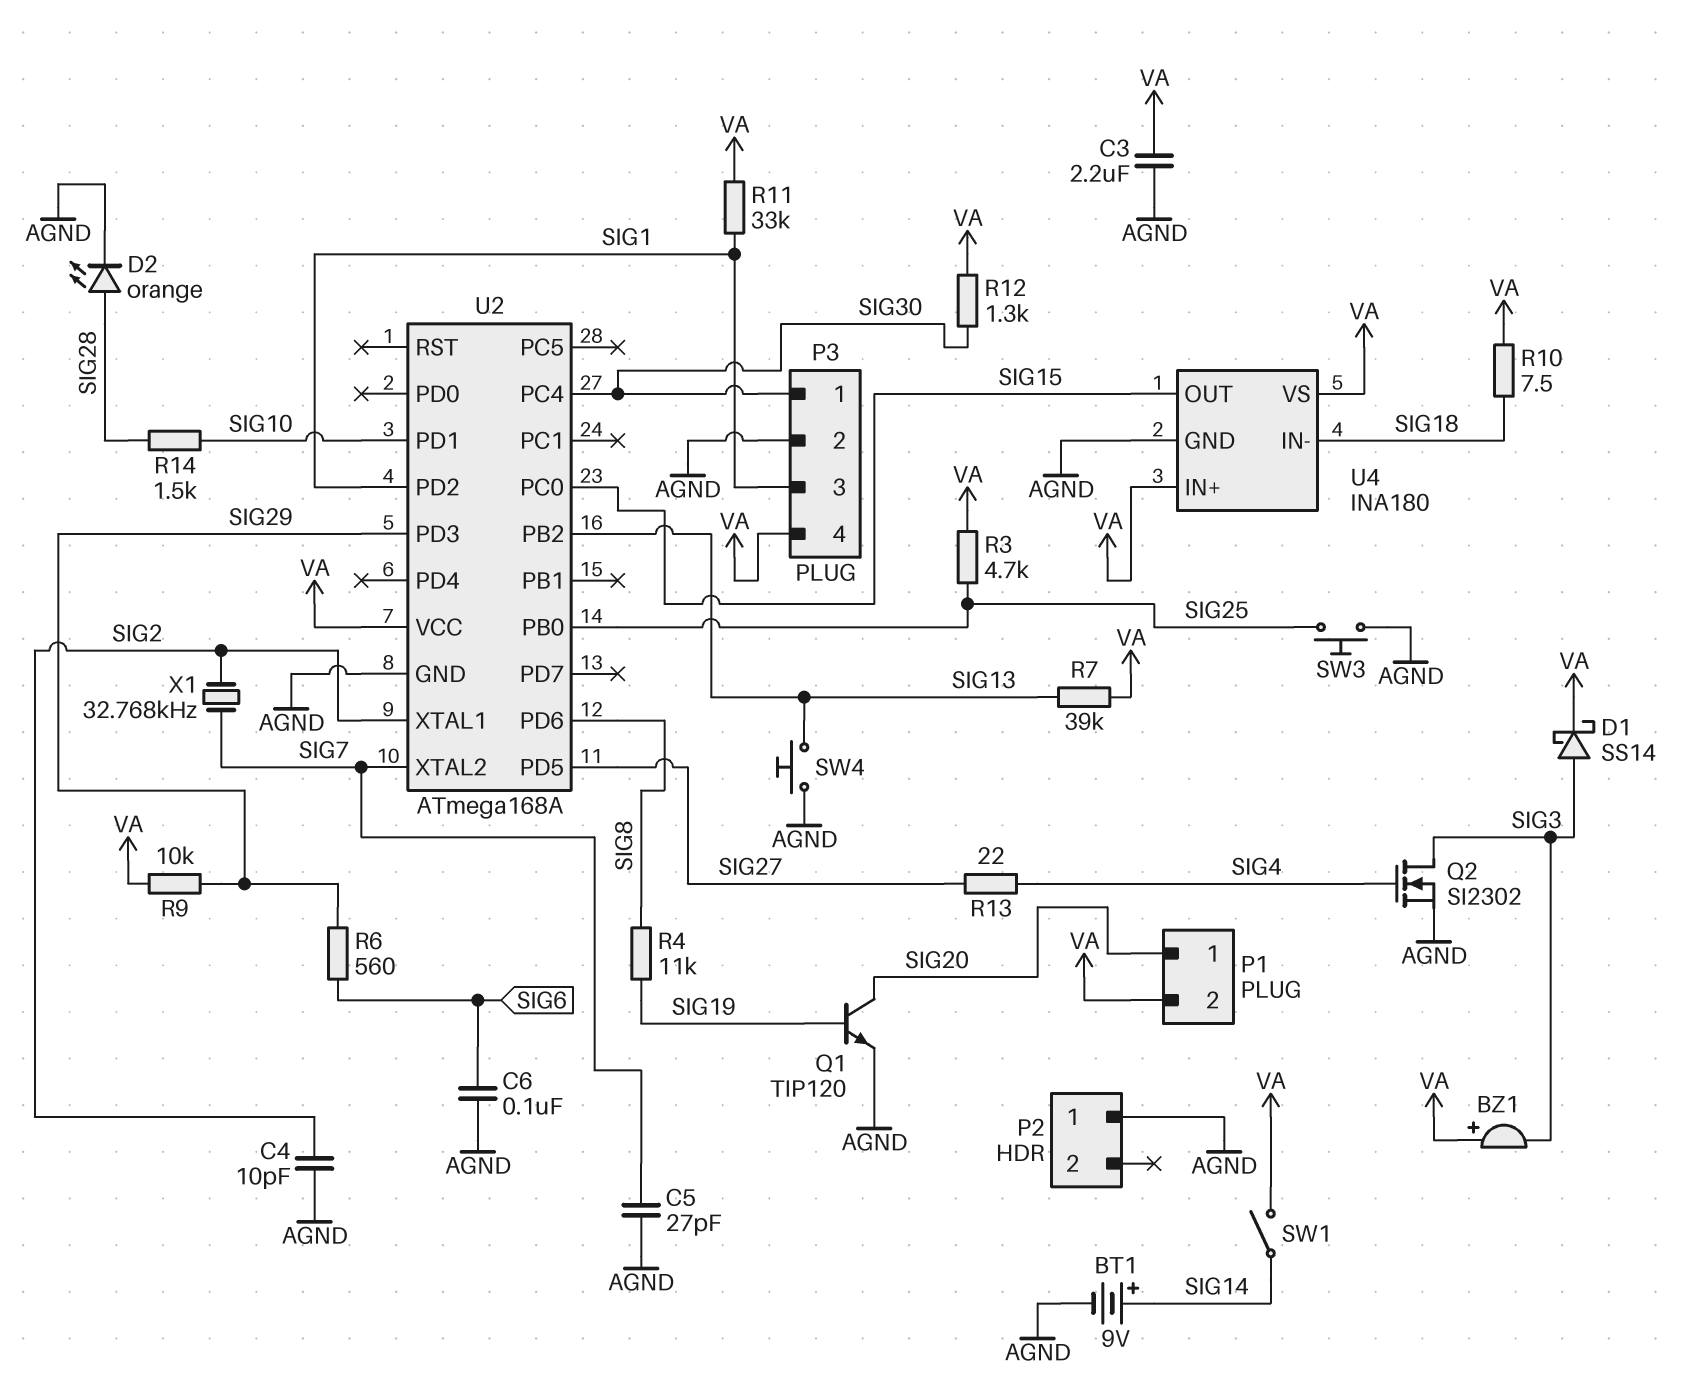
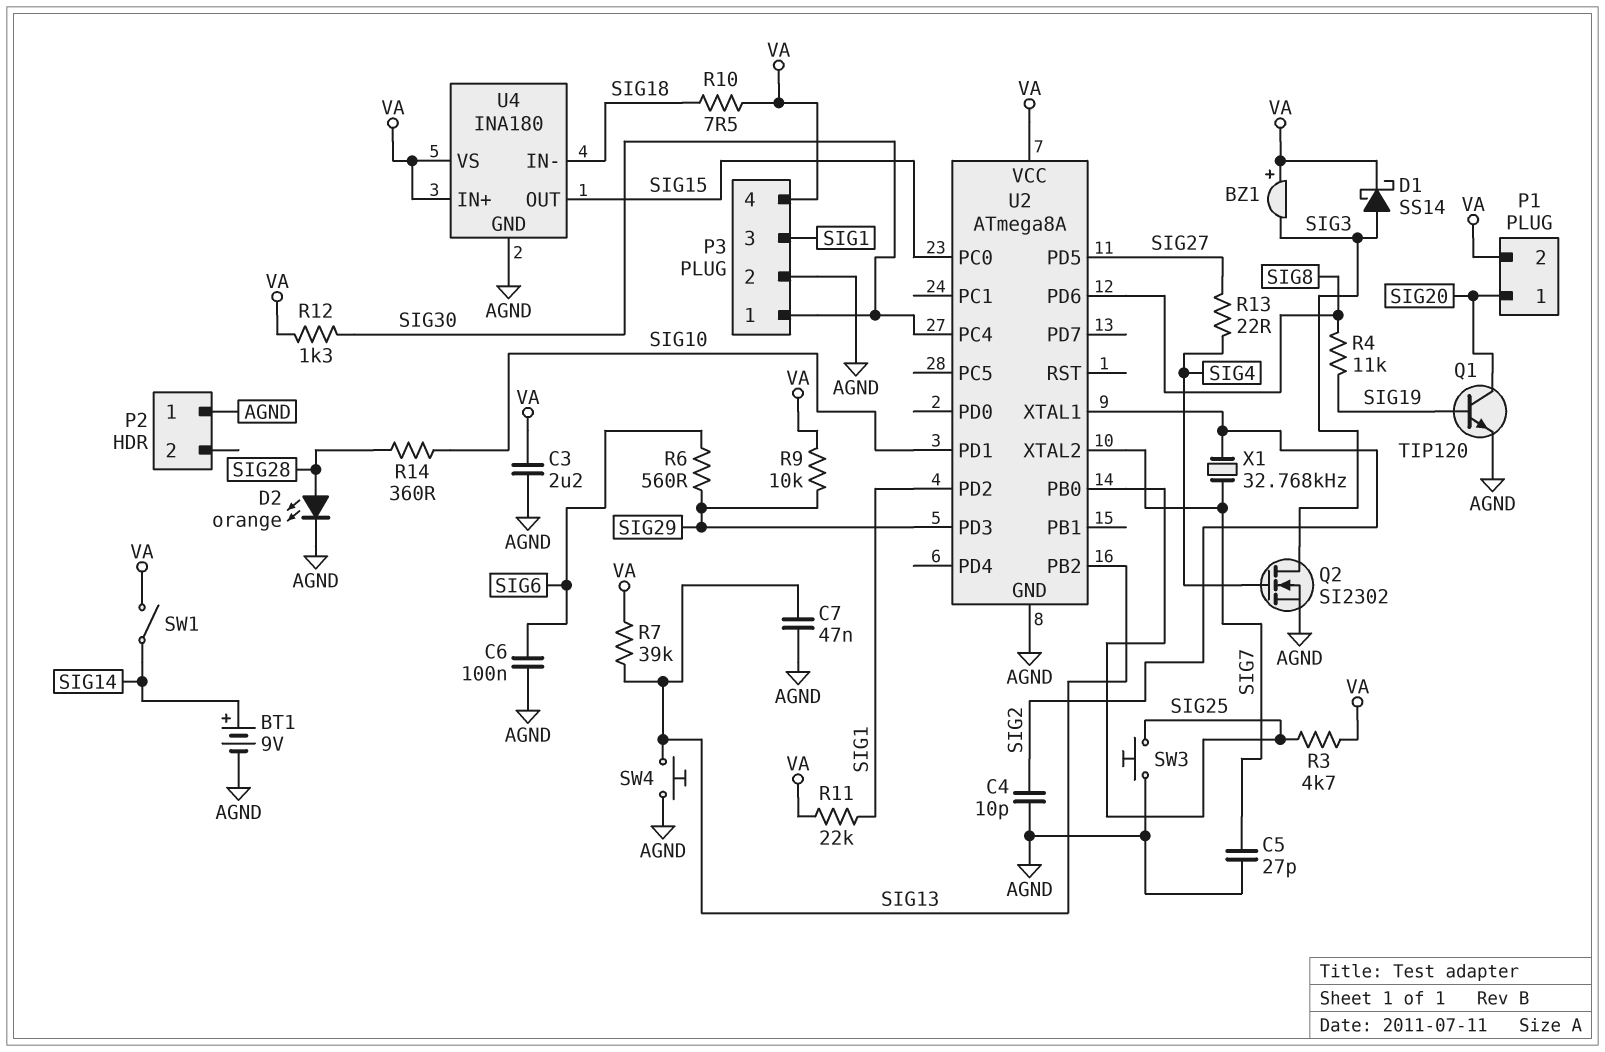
C7: none -> 47nF (AGND, SIG13)
R11: 33k (SIG1, VA) -> 22k (SIG1, VA)
R14: 1.5k (SIG10, SIG28) -> 360 (SIG10, SIG28)
U2: ATmega168A -> ATmega8A

